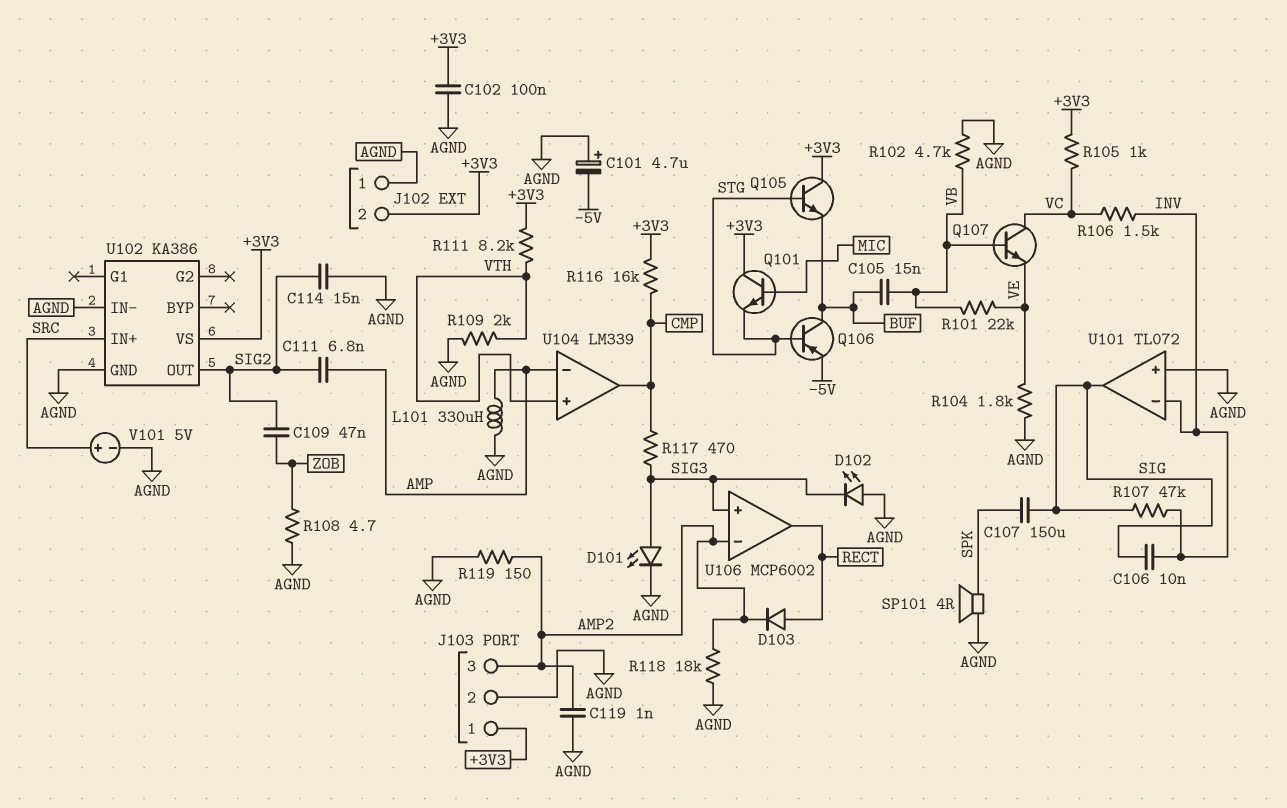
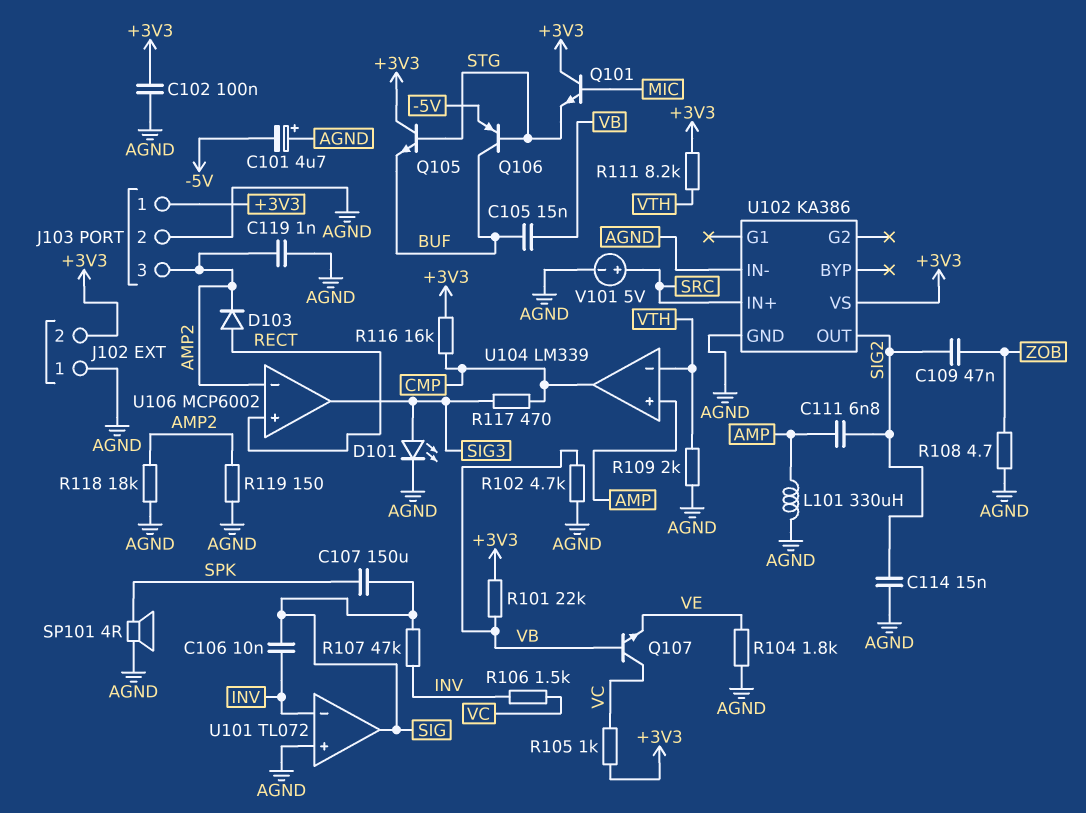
D102: LED (A AGND, K SIG3) -> none
R101: 22k (VB, VE) -> 22k (+3V3, VB)
U104 pin in+: VTH -> AMP
U104 pin in-: AMP -> VTH
U106 pin in+: SIG3 -> RECT
U106 pin out: RECT -> SIG3

